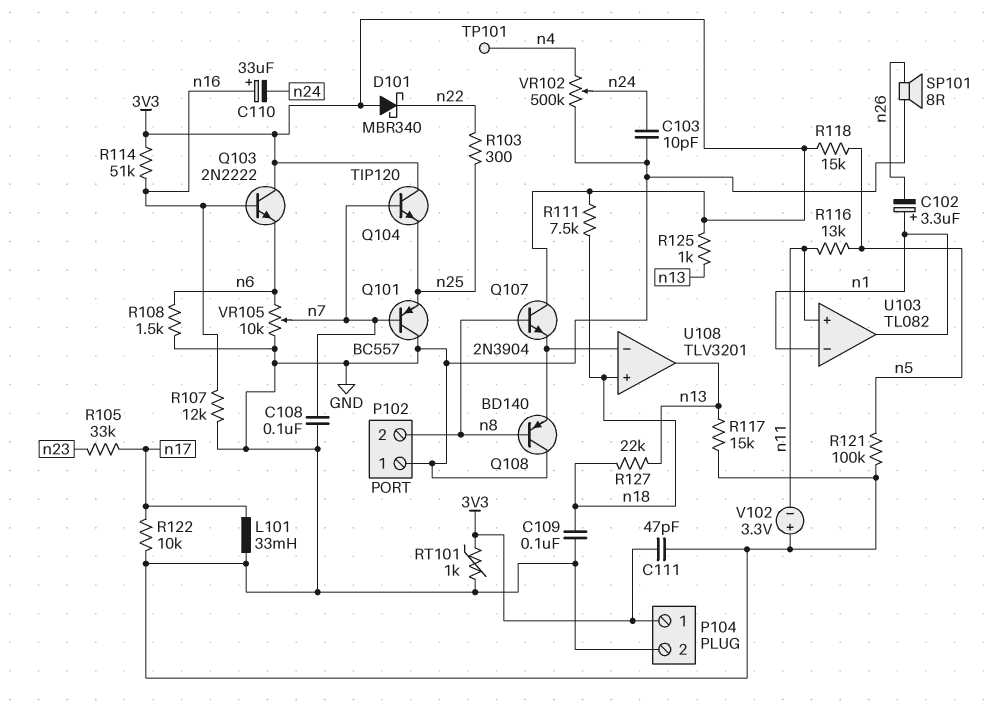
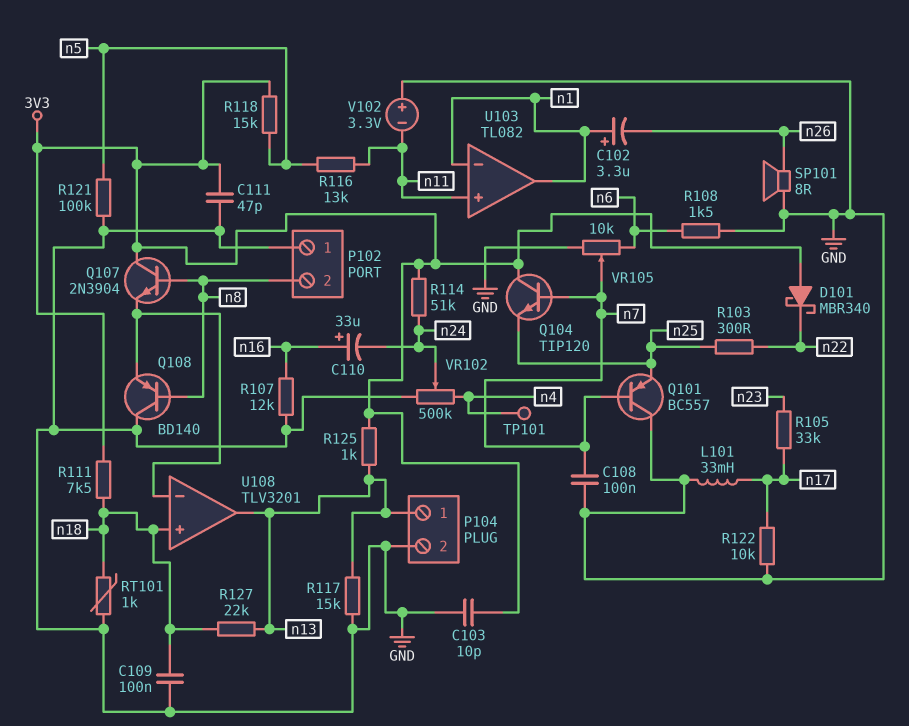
C103: 10pF (GND, n24) -> 10pF (3V3, GND)
P104 pin 1: 3V3 -> n13
Q103: NPN 2N2222 (B n16, C 3V3, E n6) -> none
R114: 51k (3V3, n16) -> 51k (3V3, n24)
RT101: 1k (3V3, GND) -> 1k (GND, n18)

